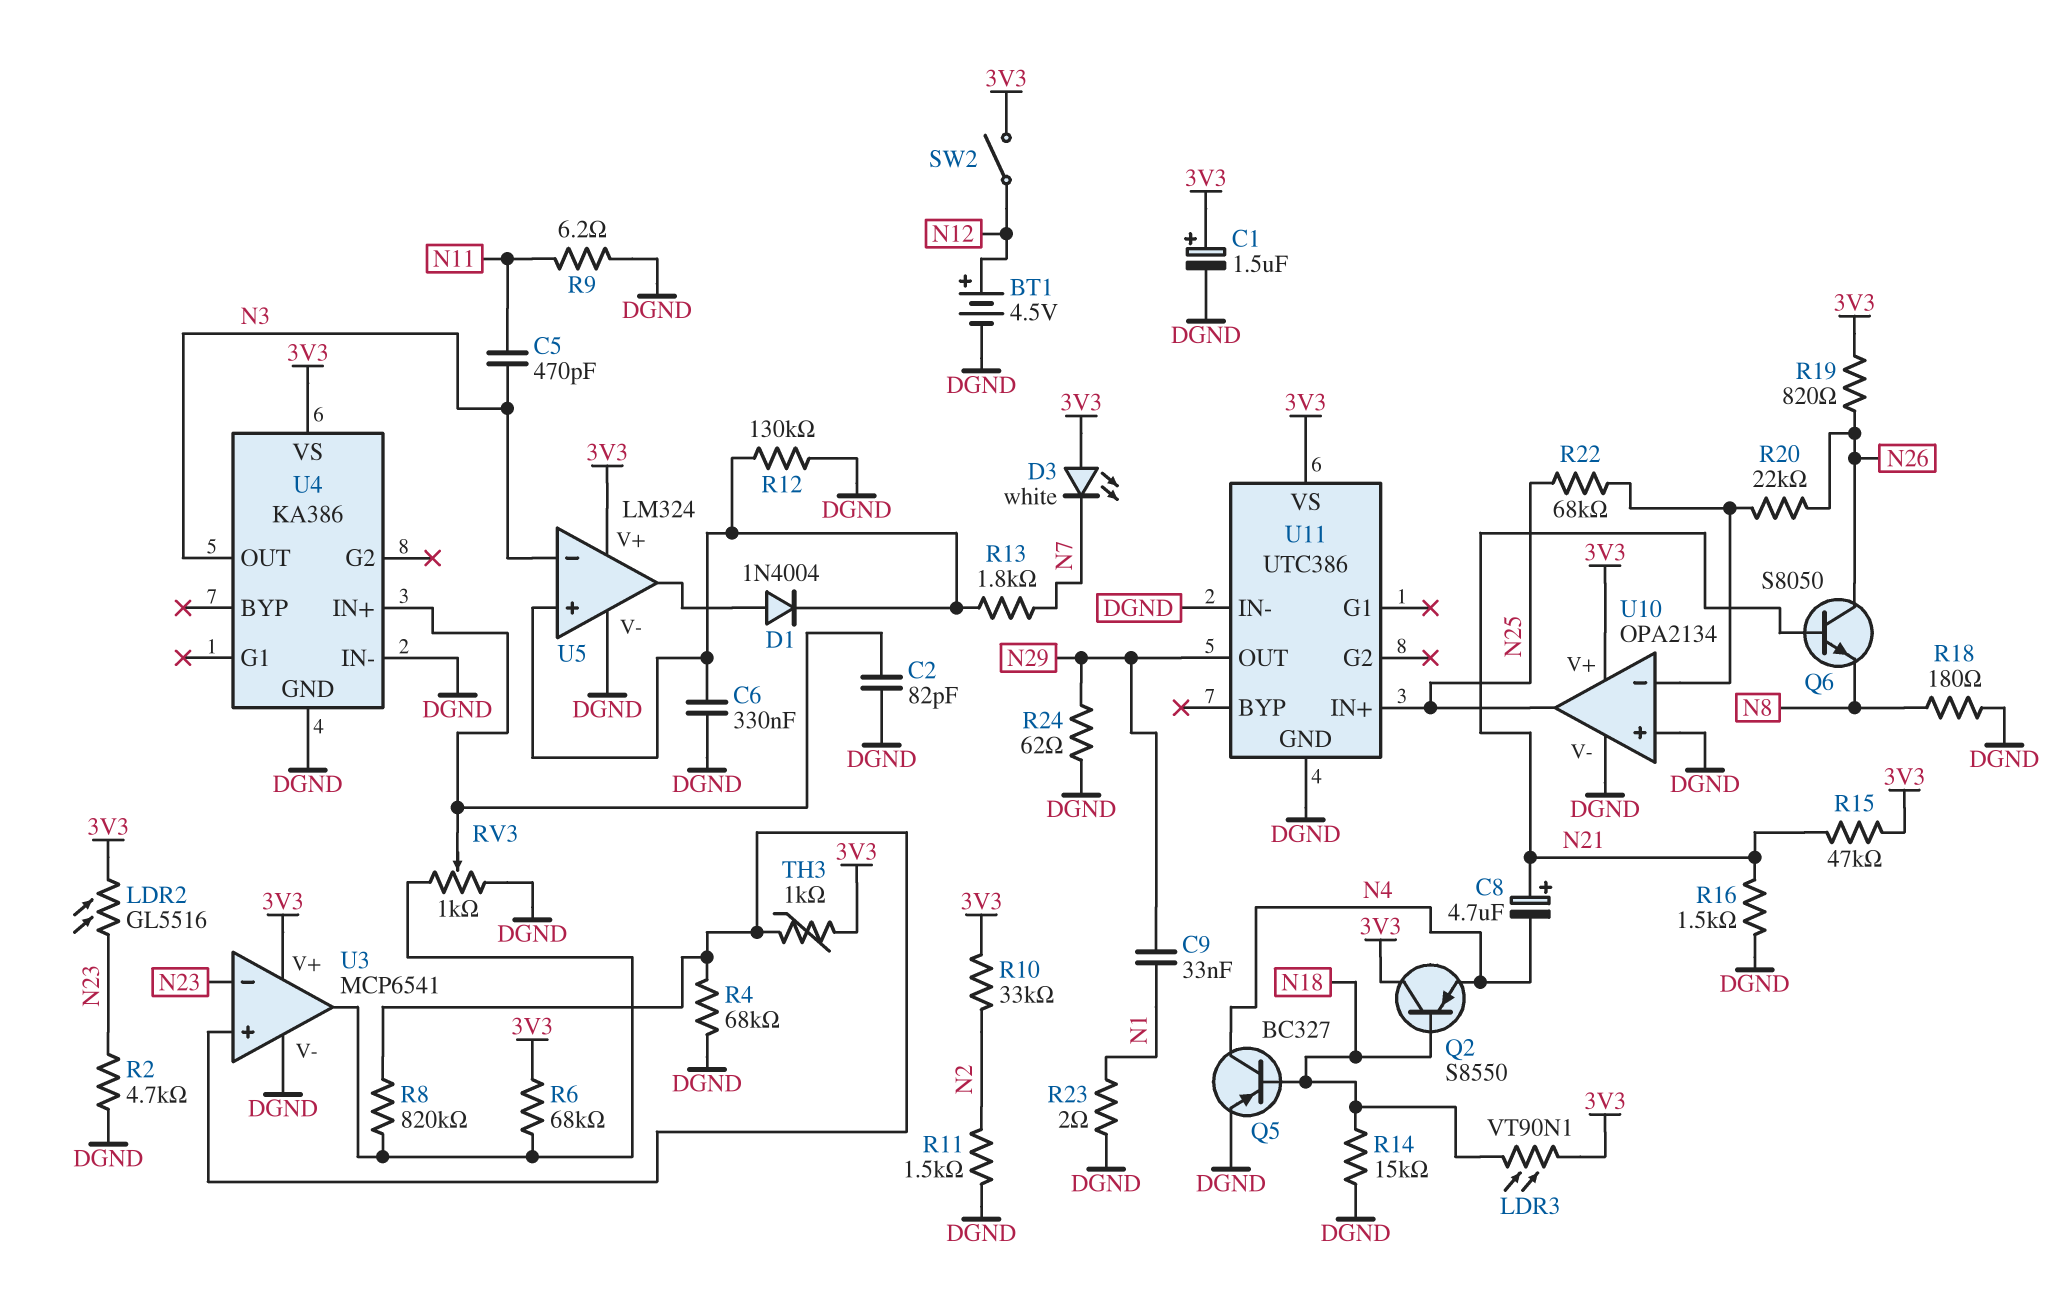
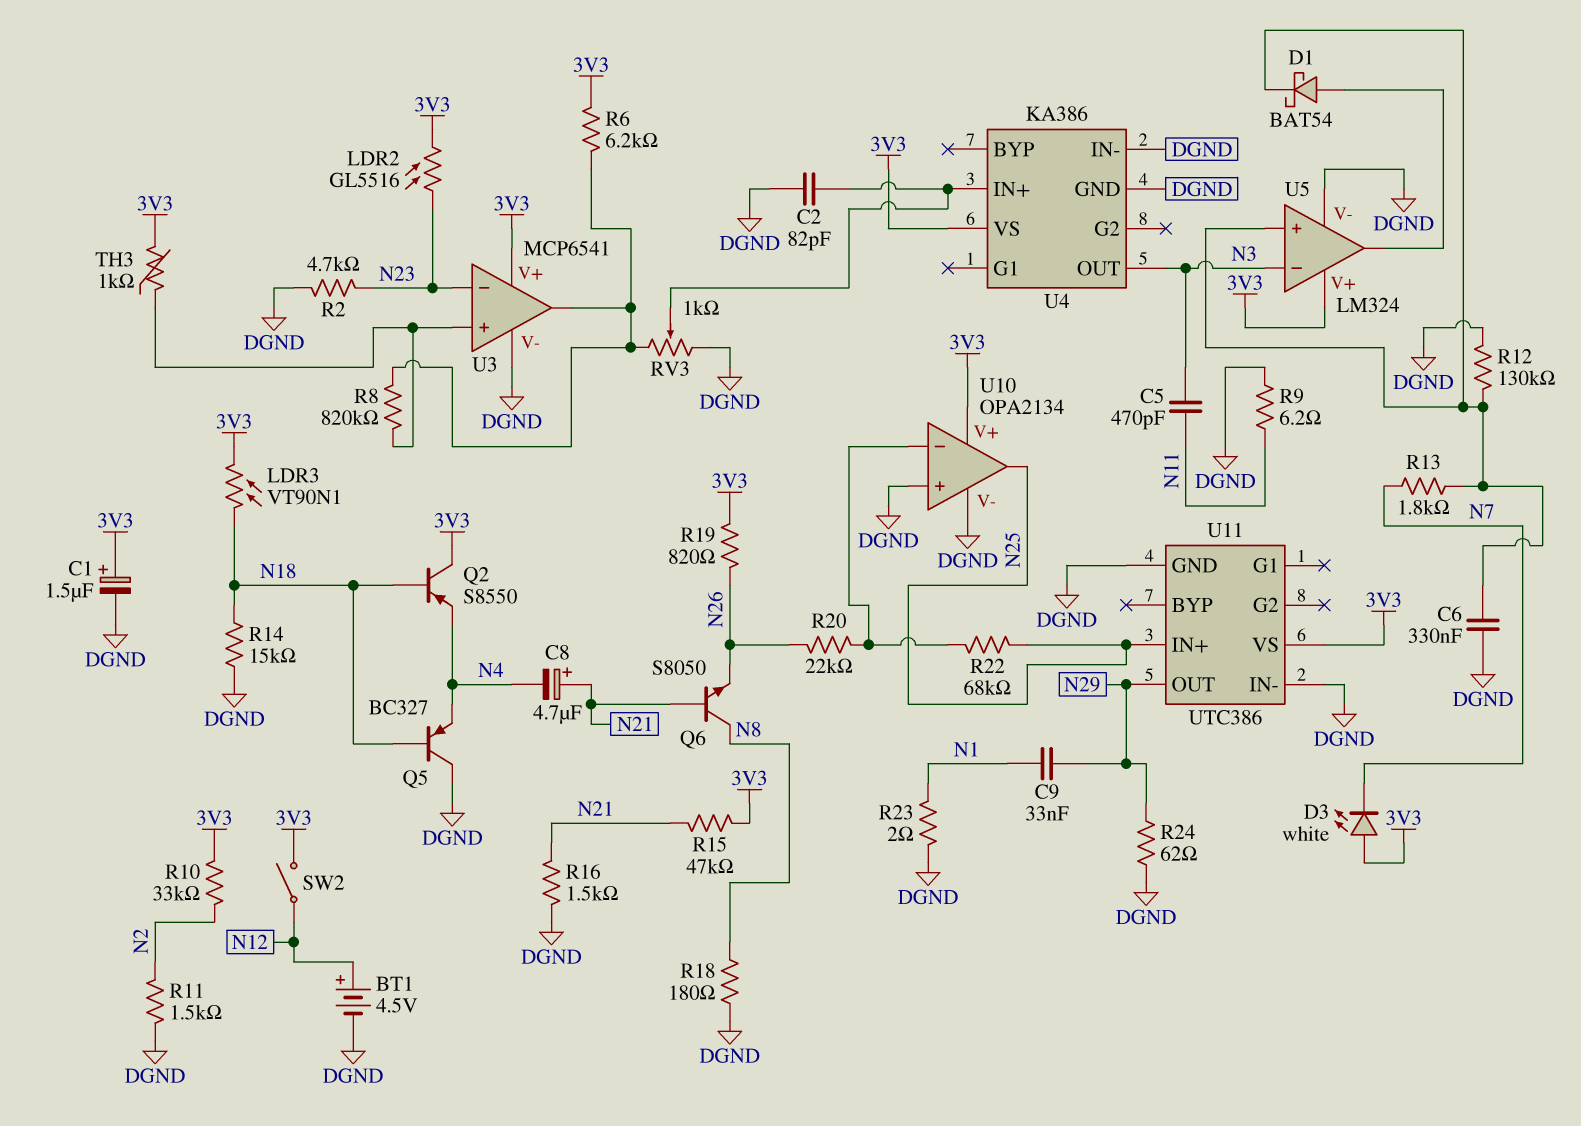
D1: diode 1N4004 (A U5/out, K U5/in+) -> schottky BAT54 (A U5/out, K U5/in+)
Q5: PNP BC327 (B N18, C N4, E DGND) -> PNP BC327 (B N18, C DGND, E N4)
Q6: NPN S8050 (B N21, C N26, E N8) -> NPN S8050 (B N21, C N8, E N26)
R4: 68k (DGND, U3/in+) -> none
R6: 68k (3V3, U3/out) -> 6.2k (3V3, U3/out)

